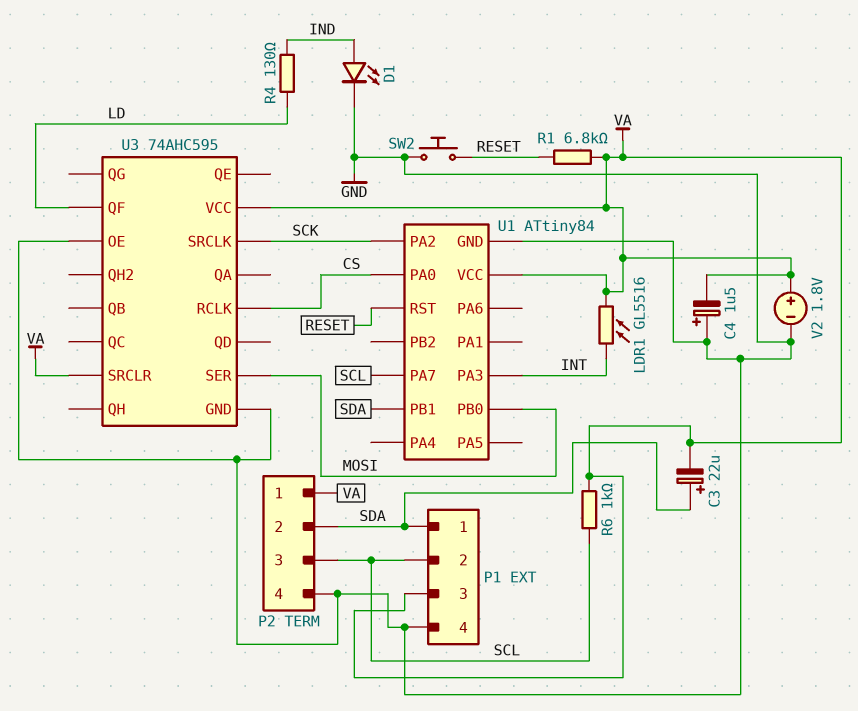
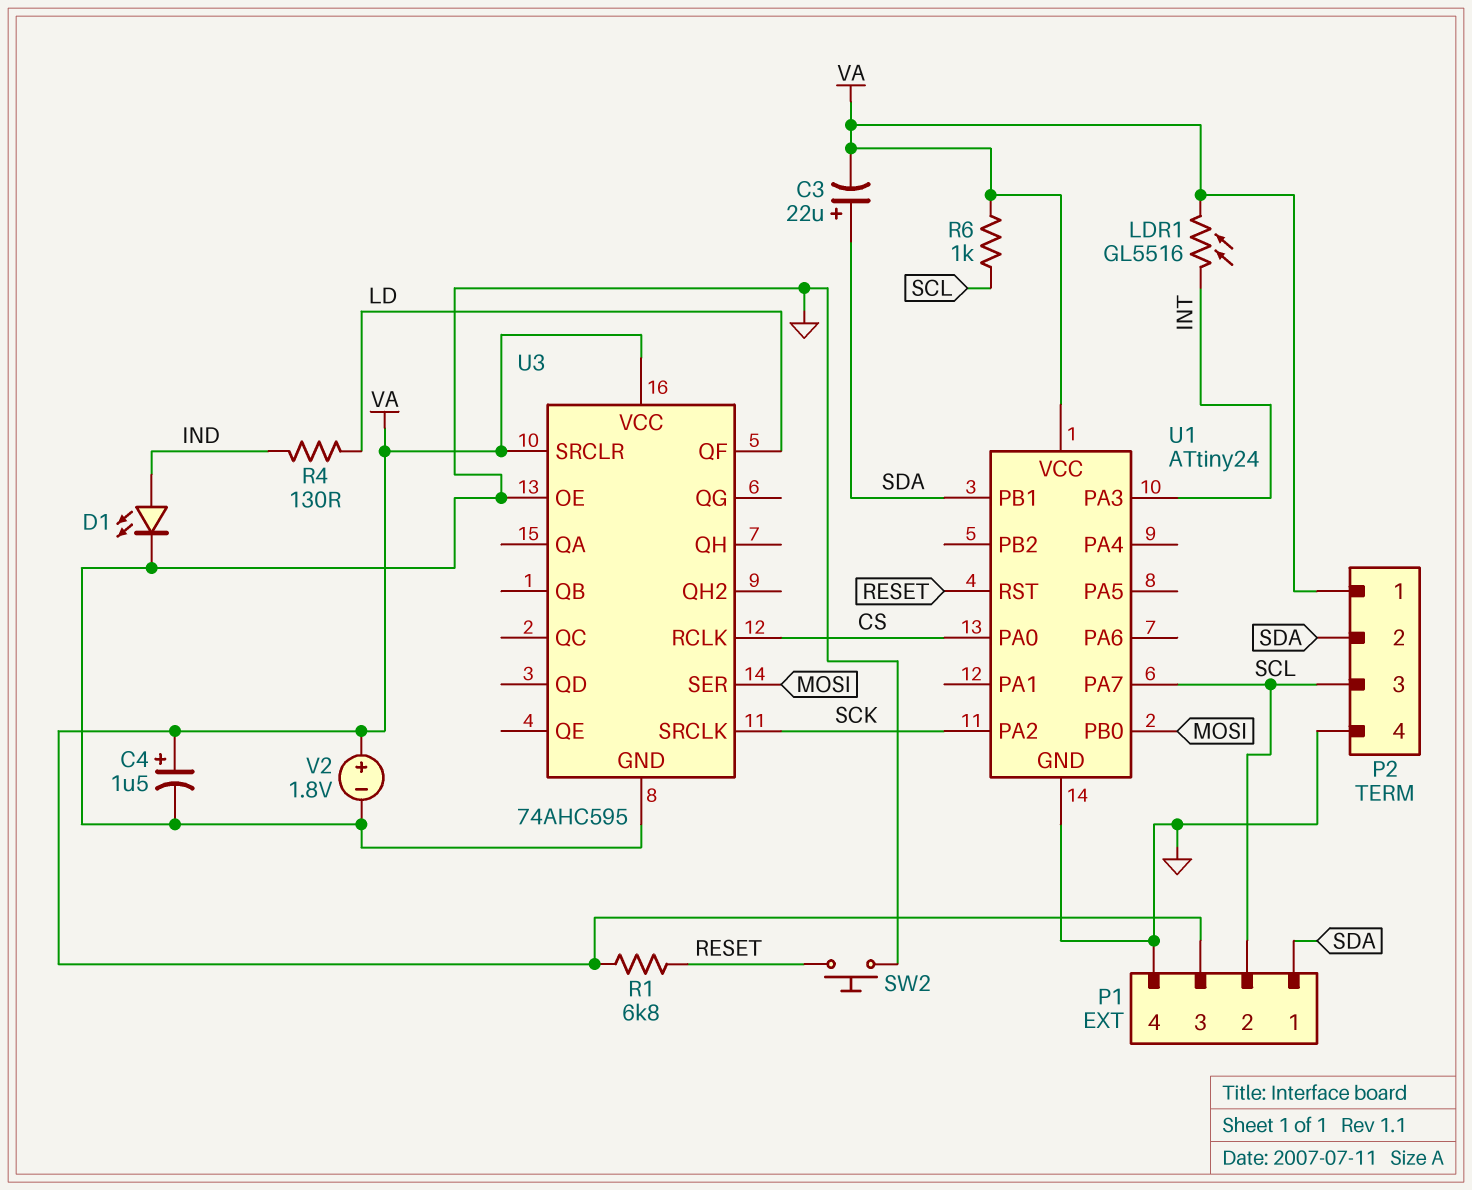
C4: 1.5uF (plus GND, minus VA) -> 1.5uF (plus VA, minus GND)
U1: ATtiny84 -> ATtiny24

